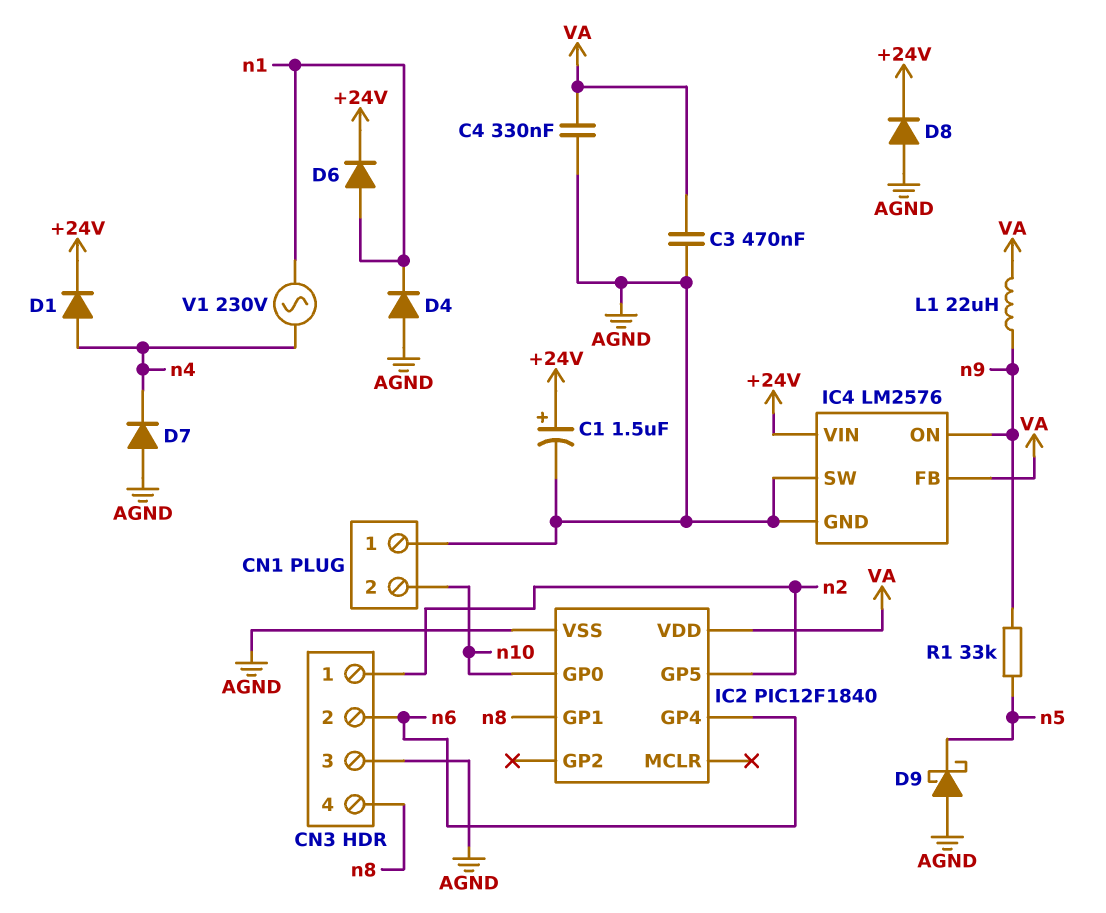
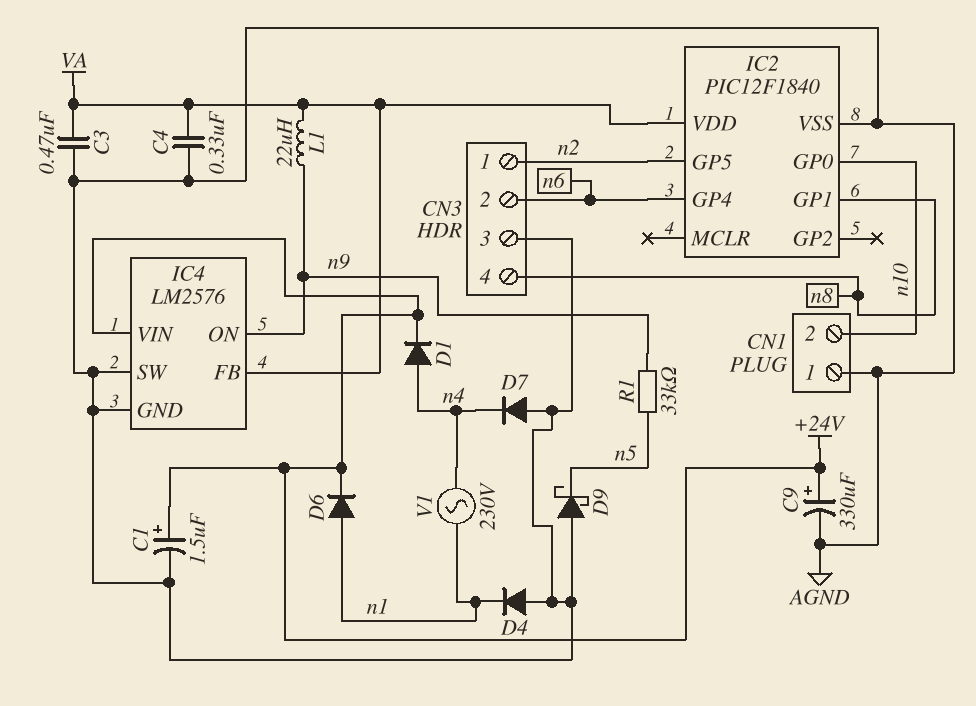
C9: none -> 330uF (plus +24V, minus AGND)
D8: diode (A AGND, K +24V) -> none

